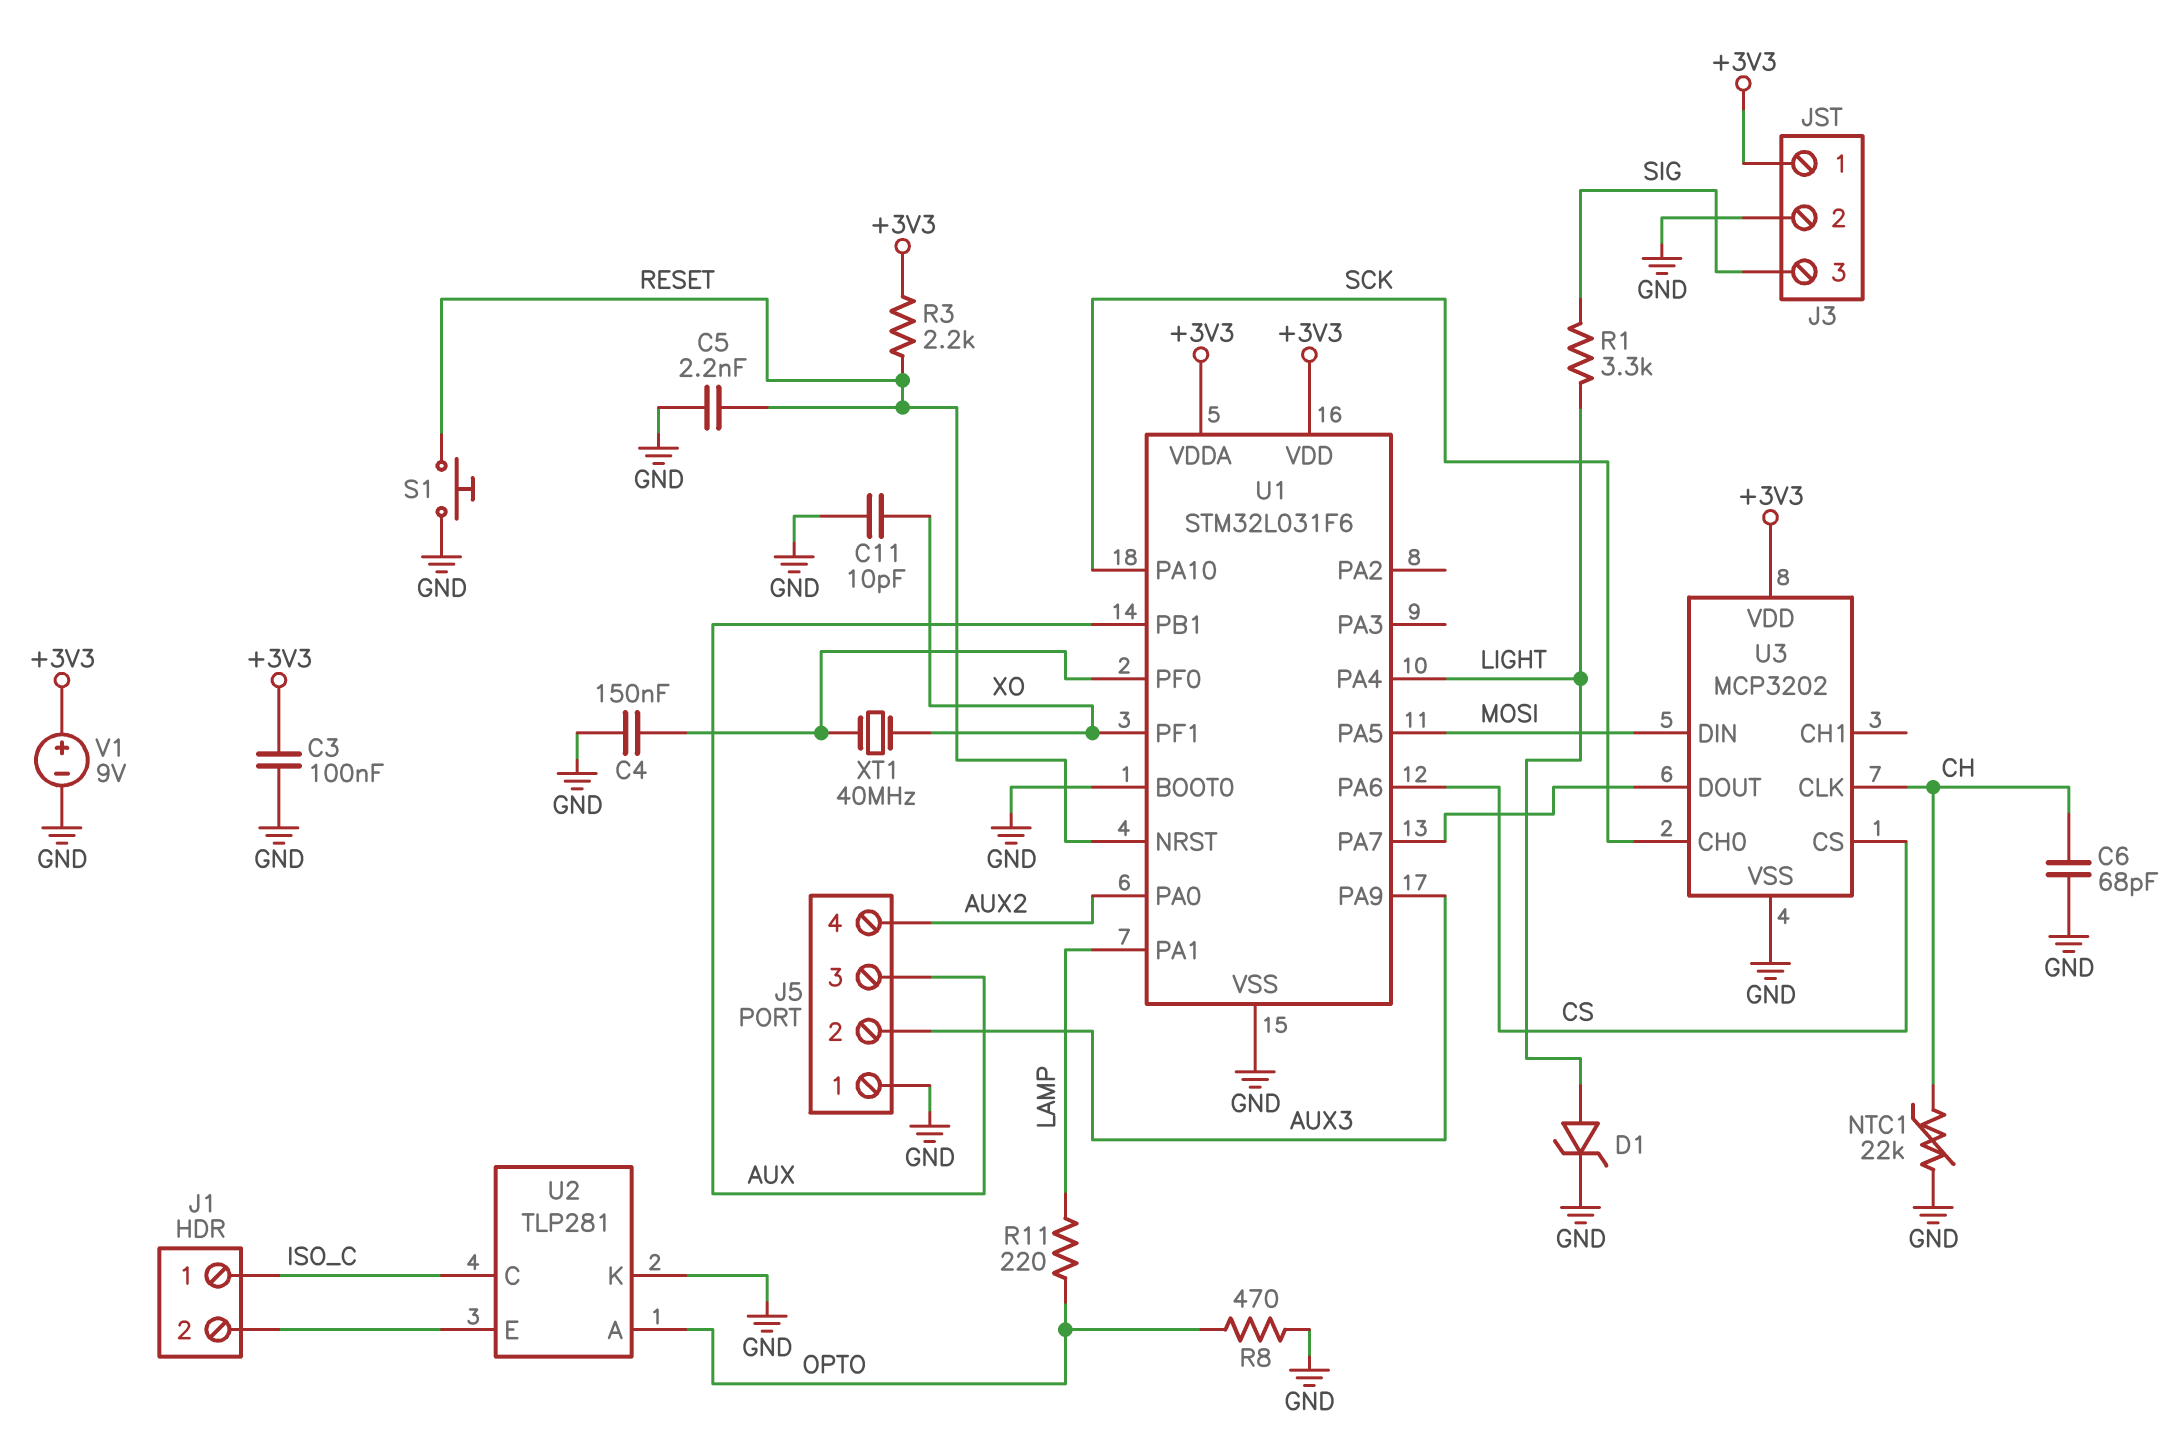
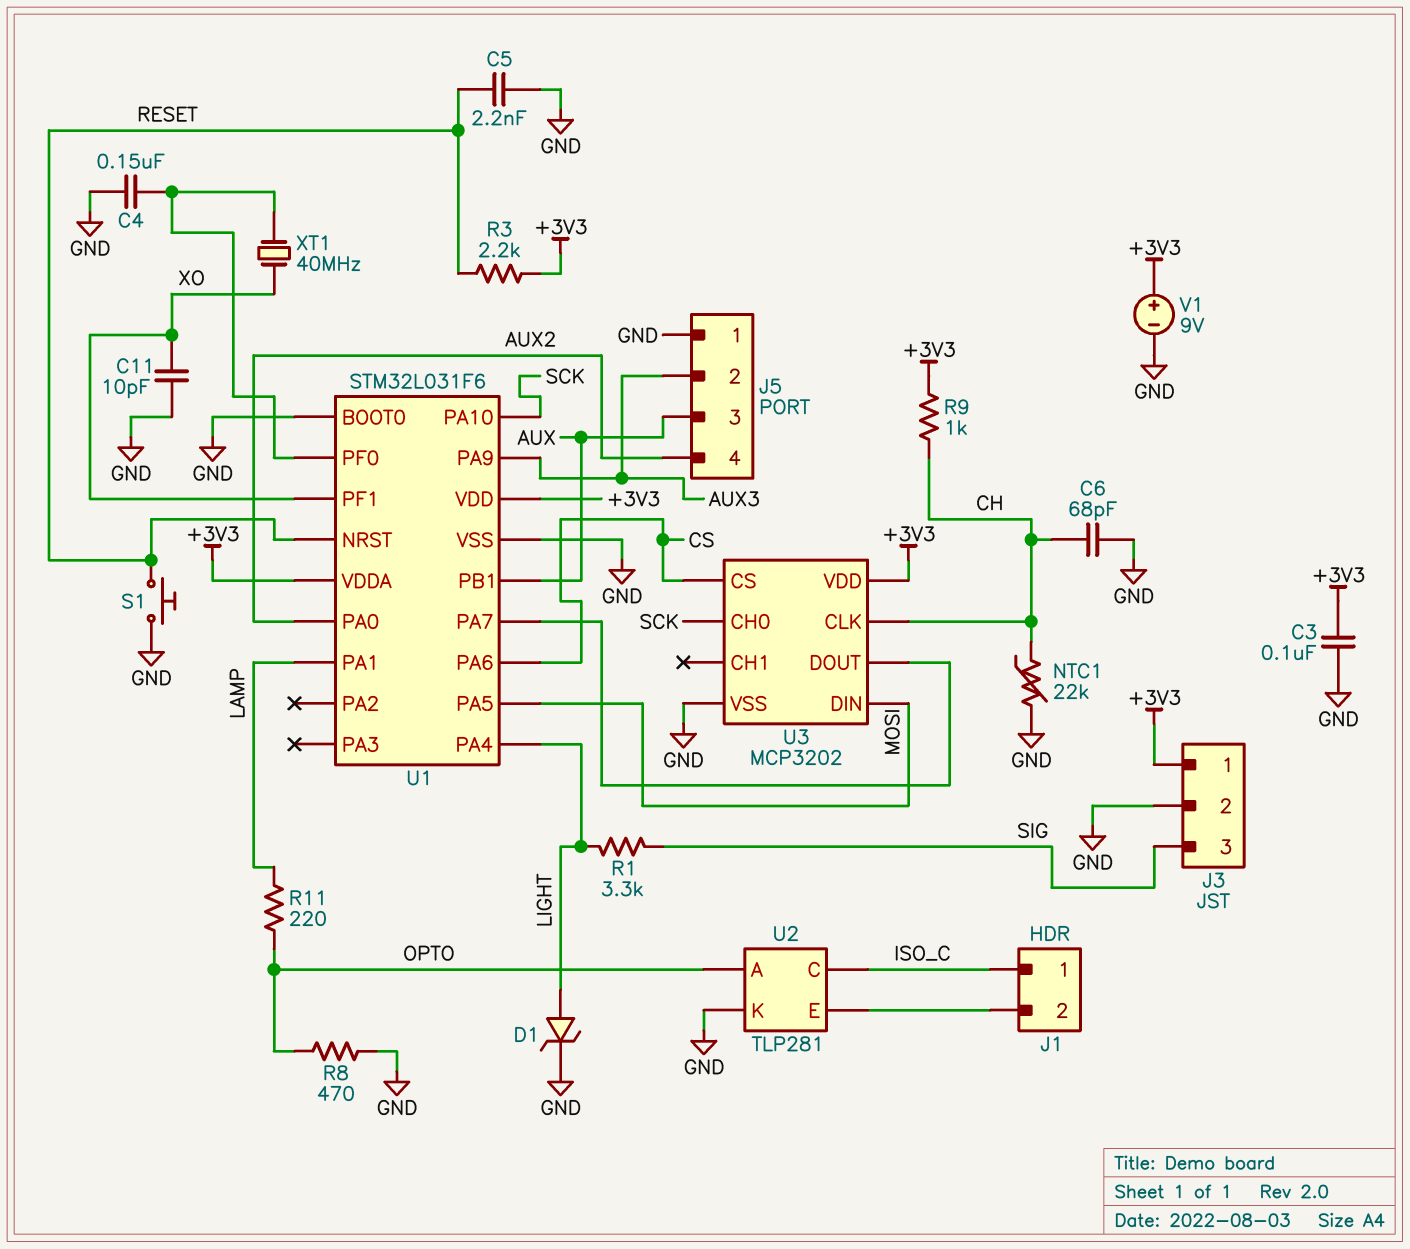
R9: none -> 1k (+3V3, CH)

